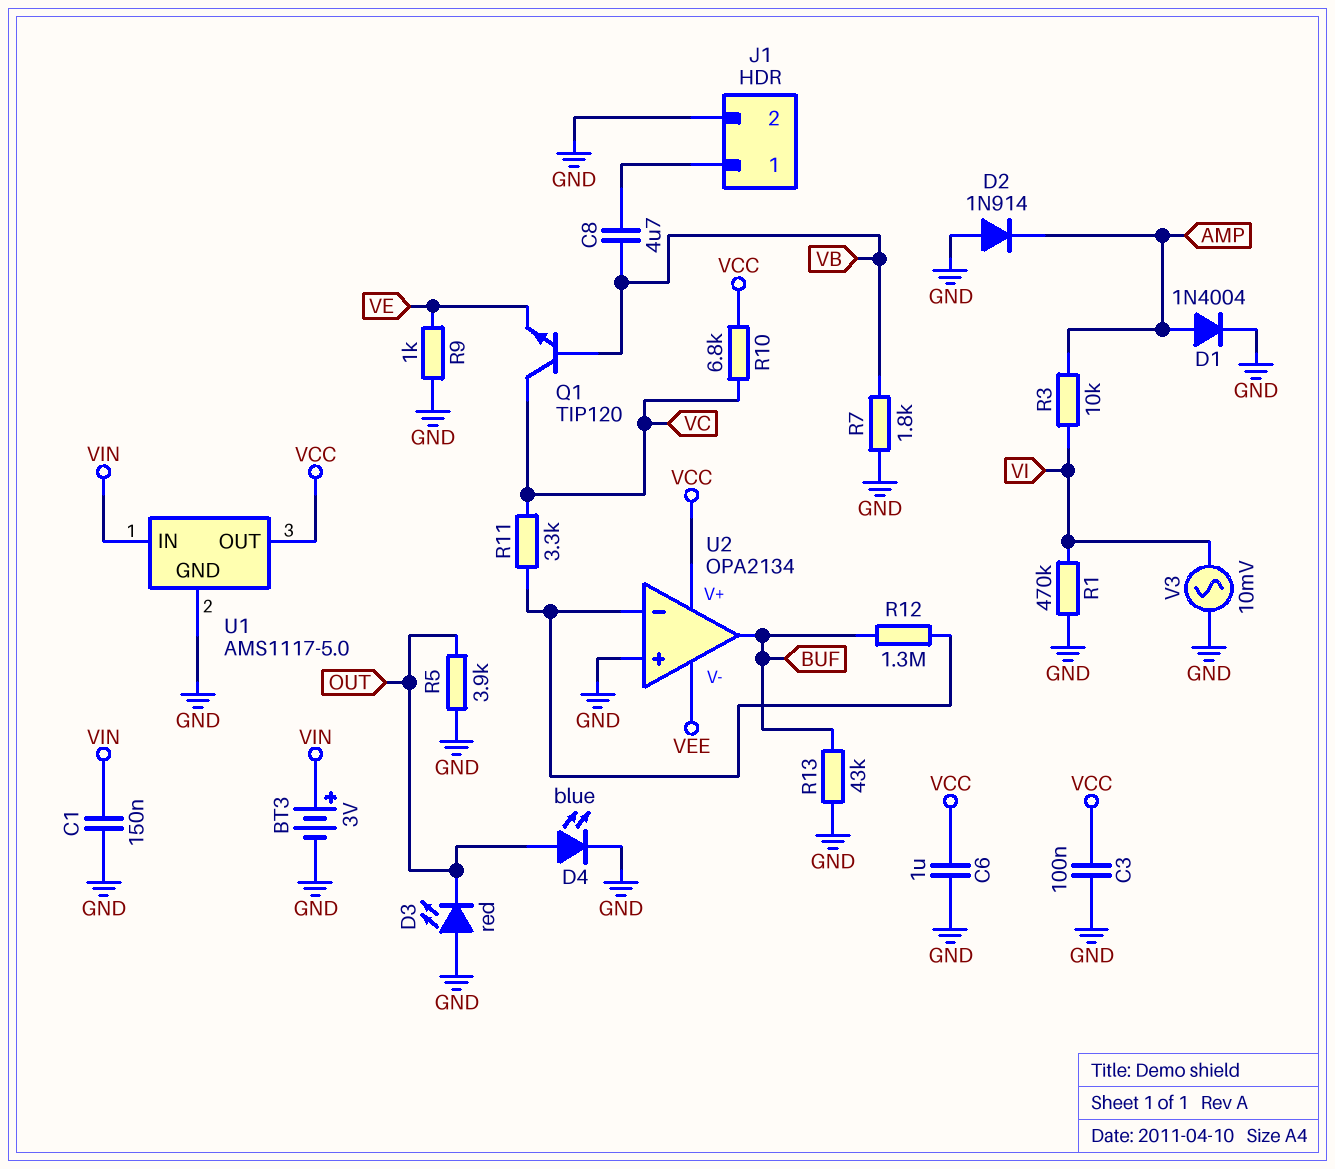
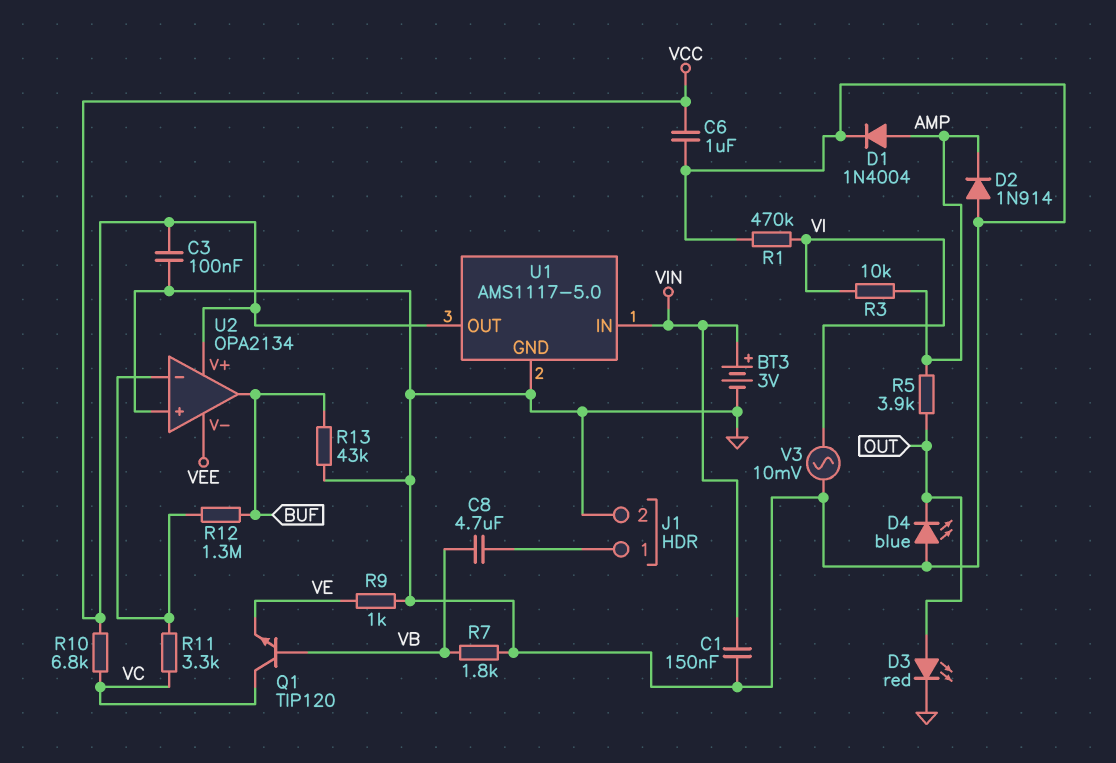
D3: LED red (A GND, K OUT) -> LED red (A OUT, K GND)
D4: LED blue (A OUT, K GND) -> LED blue (A GND, K OUT)
R5: 3.9k (GND, OUT) -> 3.9k (AMP, OUT)

